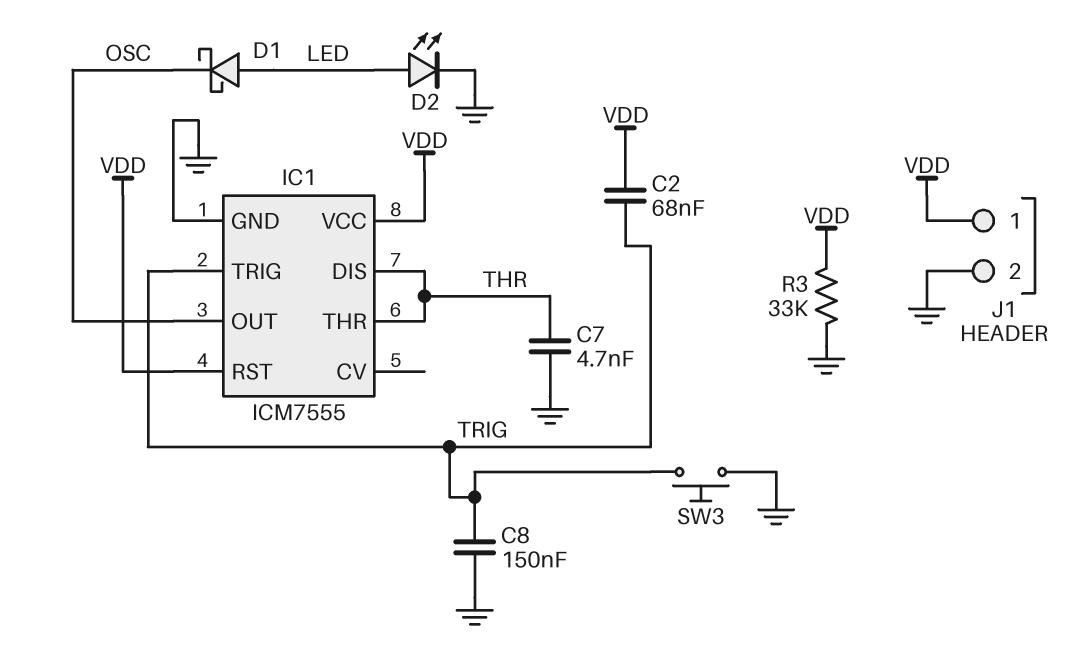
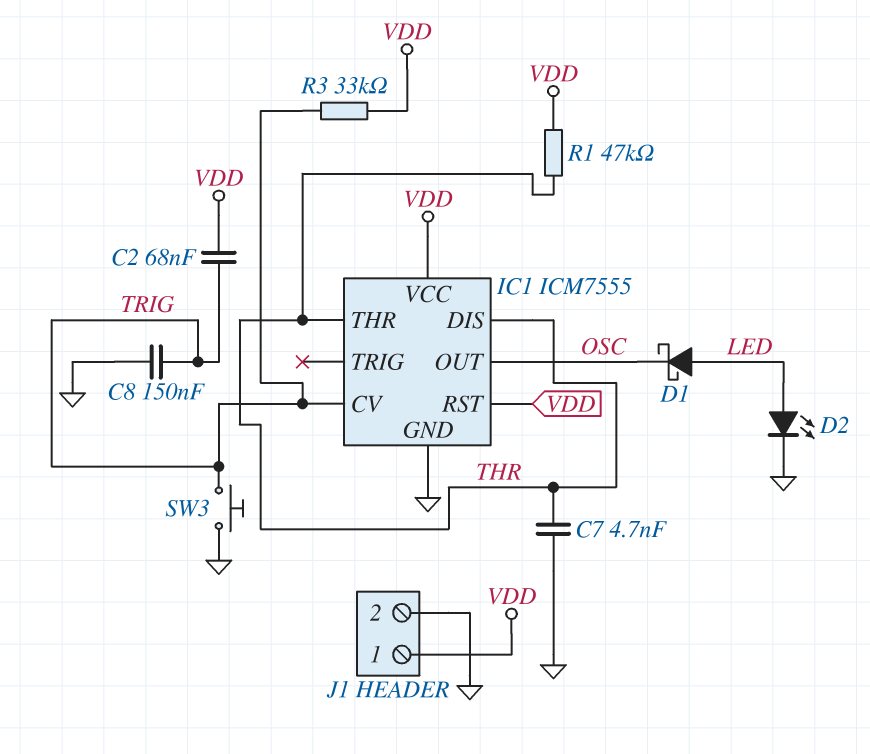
IC1 pin CV: none -> TRIG
IC1 pin TRIG: TRIG -> none
R1: none -> 47k (THR, VDD)
R3: 33k (GND, VDD) -> 33k (TRIG, VDD)

